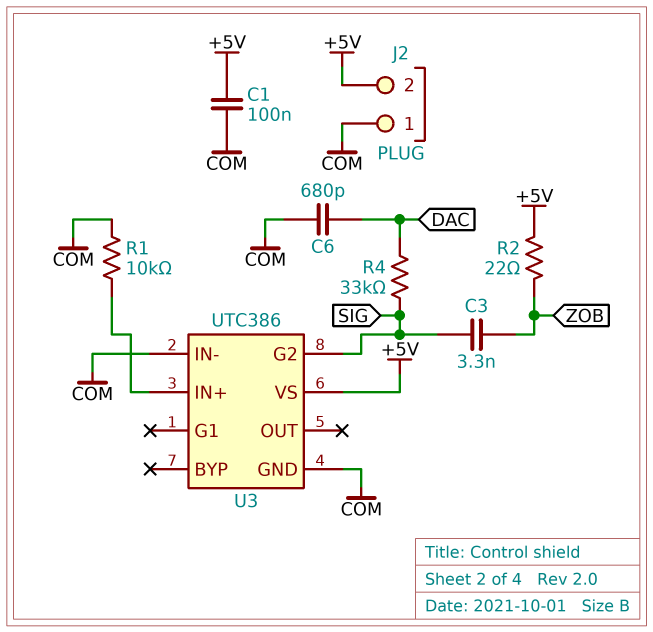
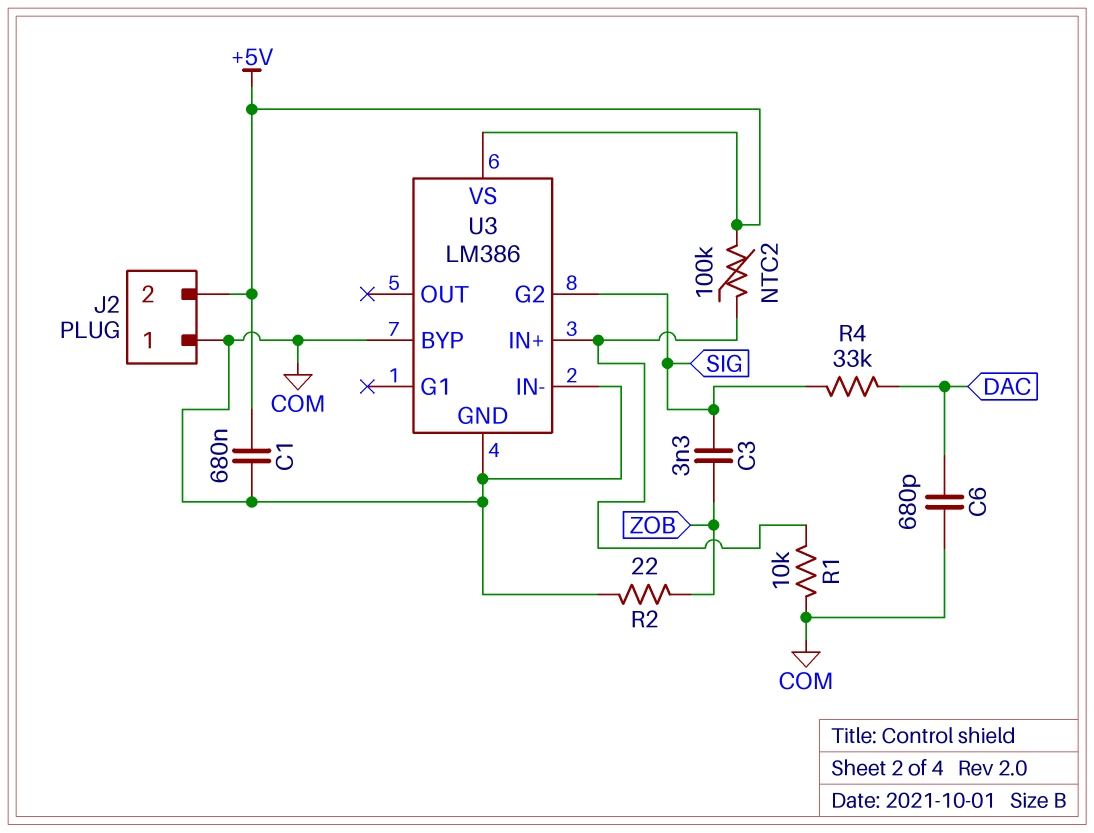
C1: 100nF (+5V, COM) -> 680nF (+5V, COM)
NTC2: none -> 100k (+5V, U3/IN+)
R2: 22 (+5V, ZOB) -> 22 (COM, ZOB)
U3: UTC386 -> LM386
U3 pin BYP: none -> COM

